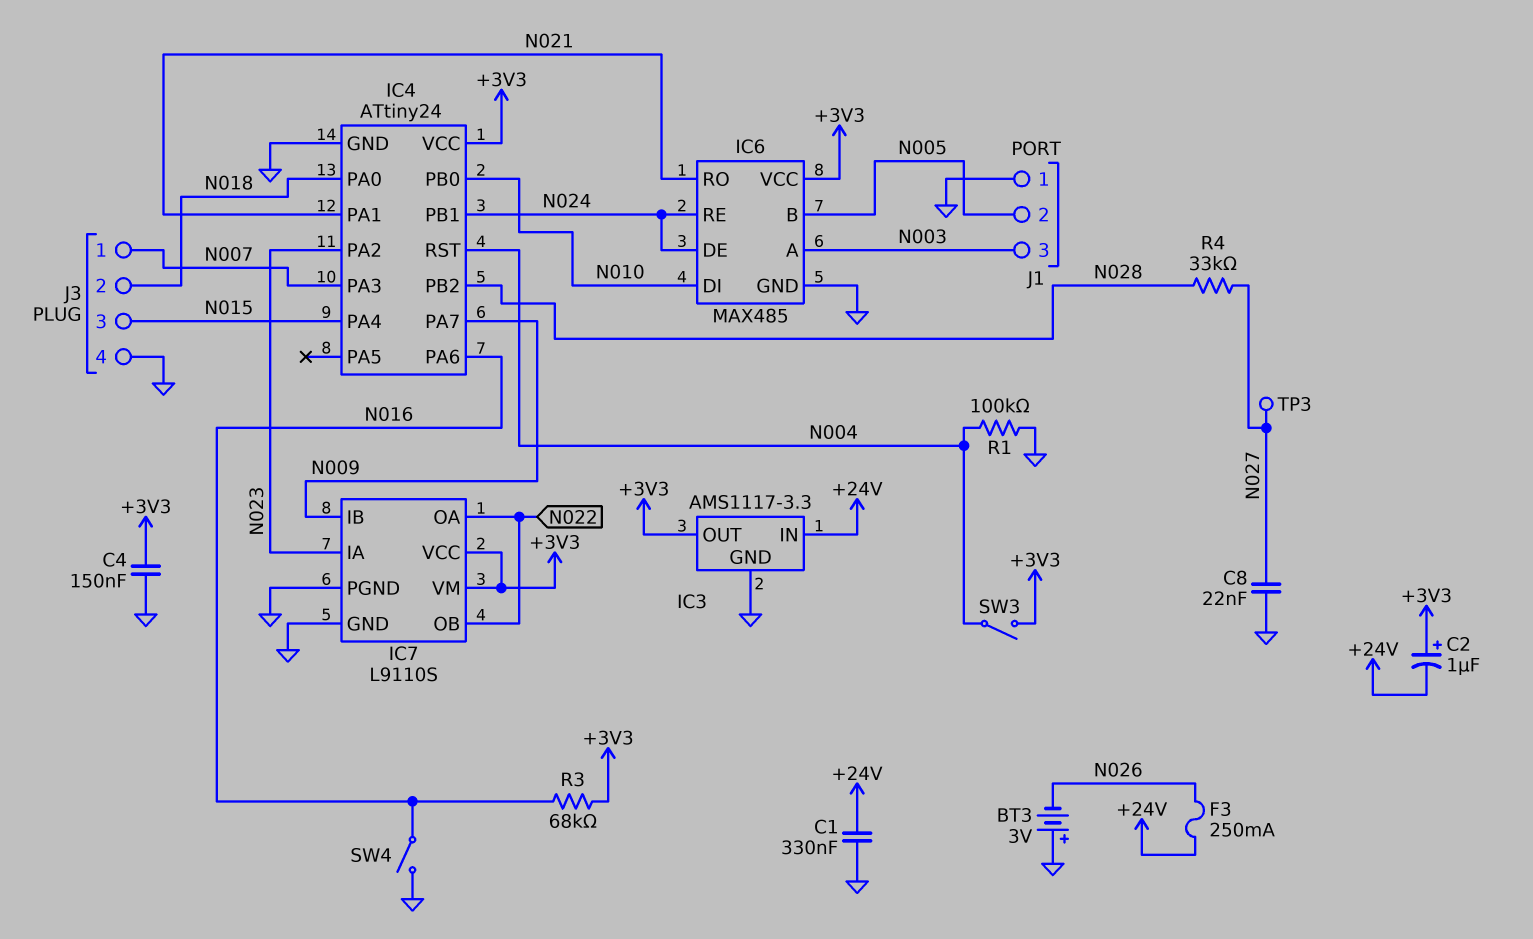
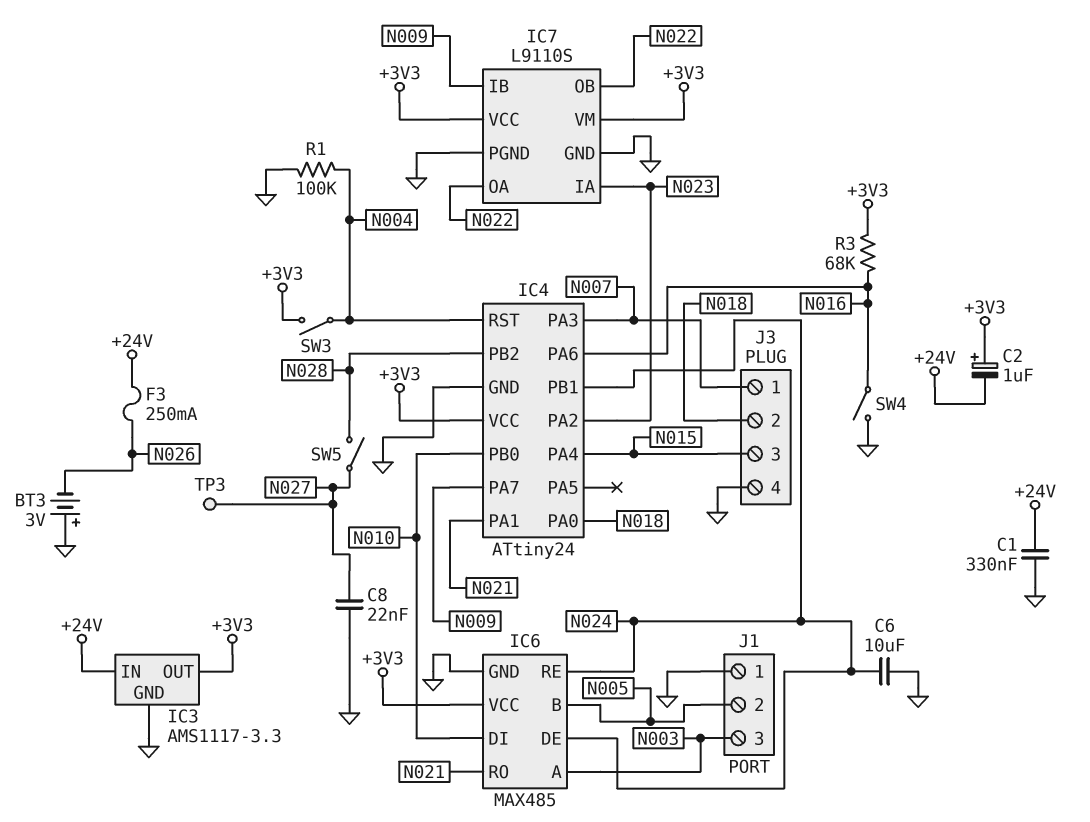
C4: 150nF (+3V3, GND) -> none
C6: none -> 10uF (GND, N024)
R4: 33k (N027, N028) -> none
SW5: none -> switch (N027, N028)

